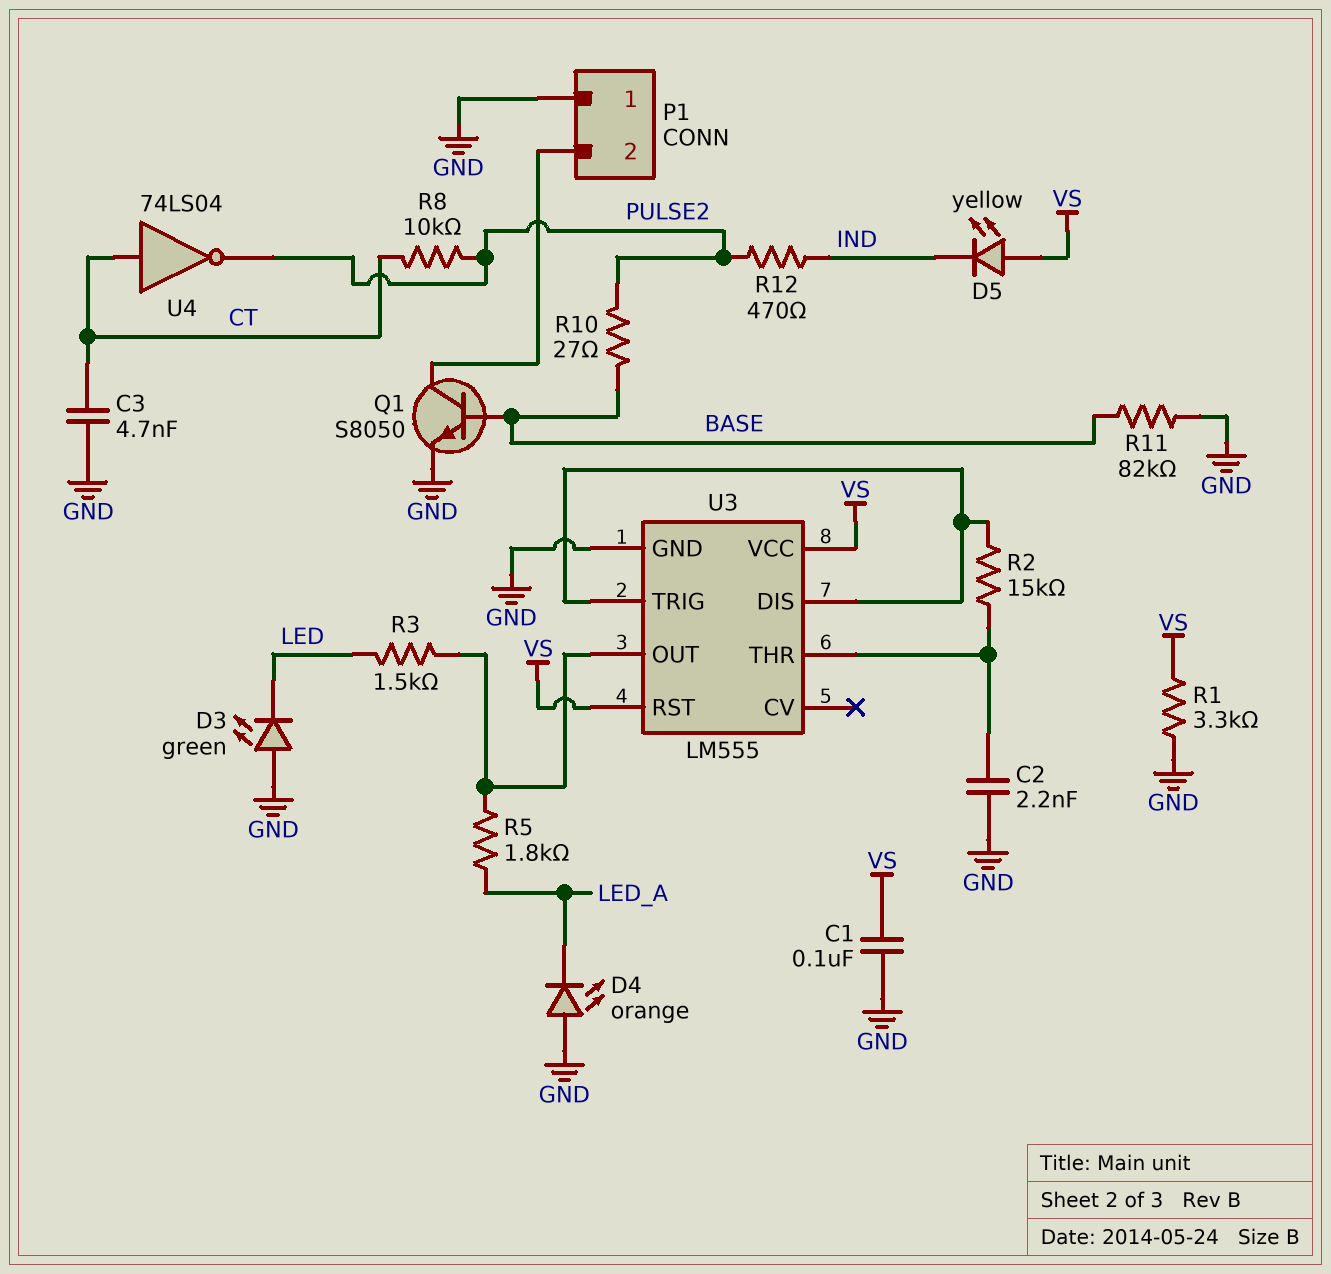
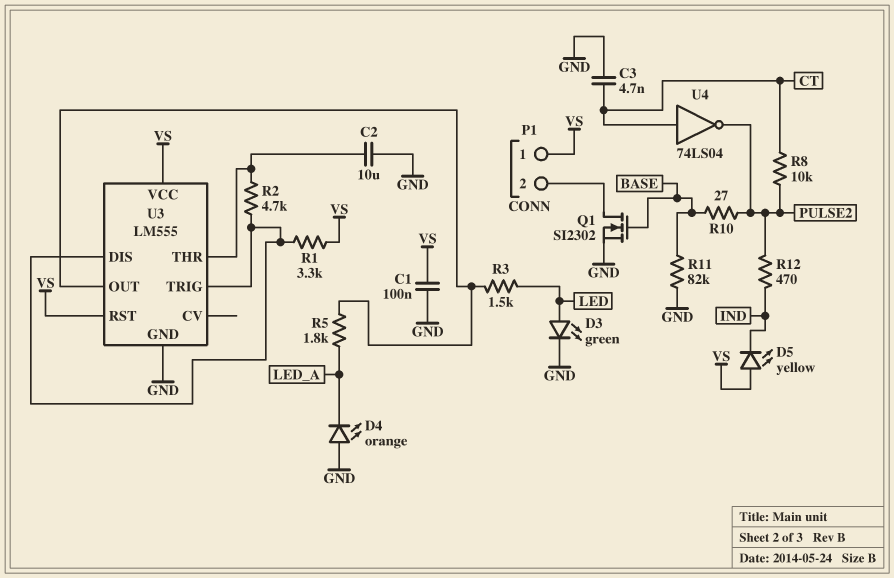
C2: 2.2nF (GND, U3/THR) -> 10uF (GND, U3/THR)
D3: LED green (A GND, K LED) -> LED green (A LED, K GND)
P1 pin 1: GND -> VS
Q1: NPN S8050 (B BASE, C P1/2, E GND) -> NMOS SI2302 (G BASE, D P1/2, S GND)
R1: 3.3k (GND, VS) -> 3.3k (U3/DIS, VS)
R2: 15k (U3/DIS, U3/THR) -> 4.7k (U3/DIS, U3/THR)

